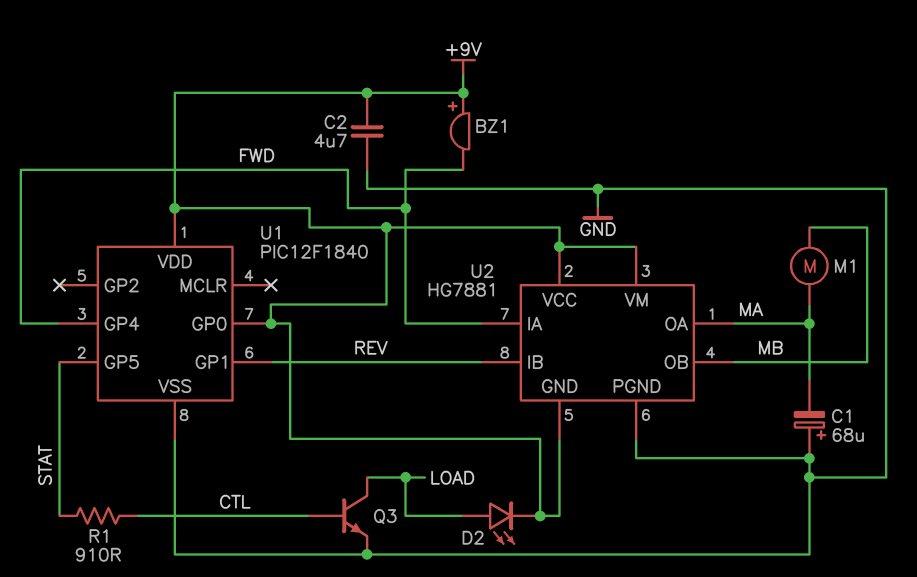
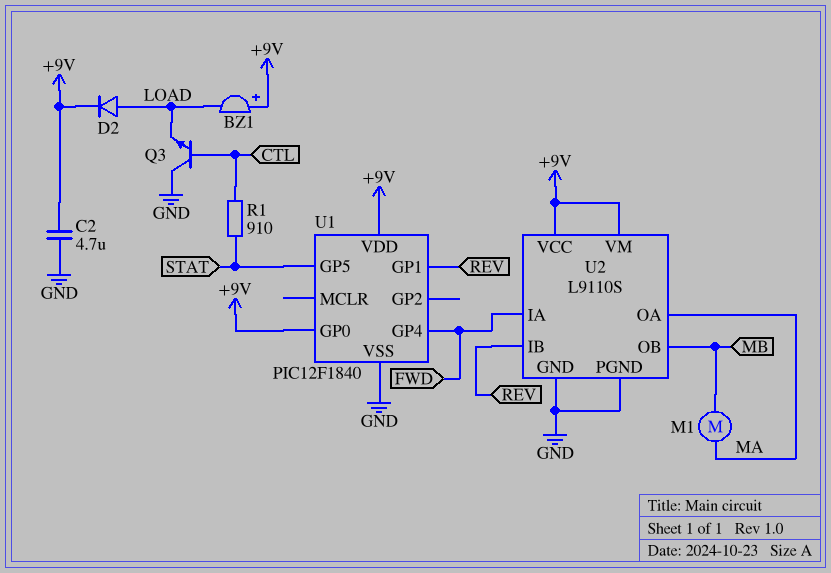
BZ1: buzzer (plus +9V, minus FWD) -> buzzer (plus +9V, minus LOAD)
C1: 68uF (plus GND, minus MA) -> none
D2: LED (A LOAD, K +9V) -> diode (A LOAD, K +9V)
Q3: NPN (B CTL, C LOAD, E GND) -> NPN (B CTL, C GND, E LOAD)
U2: HG7881 -> L9110S
U2 pin GND: +9V -> GND

